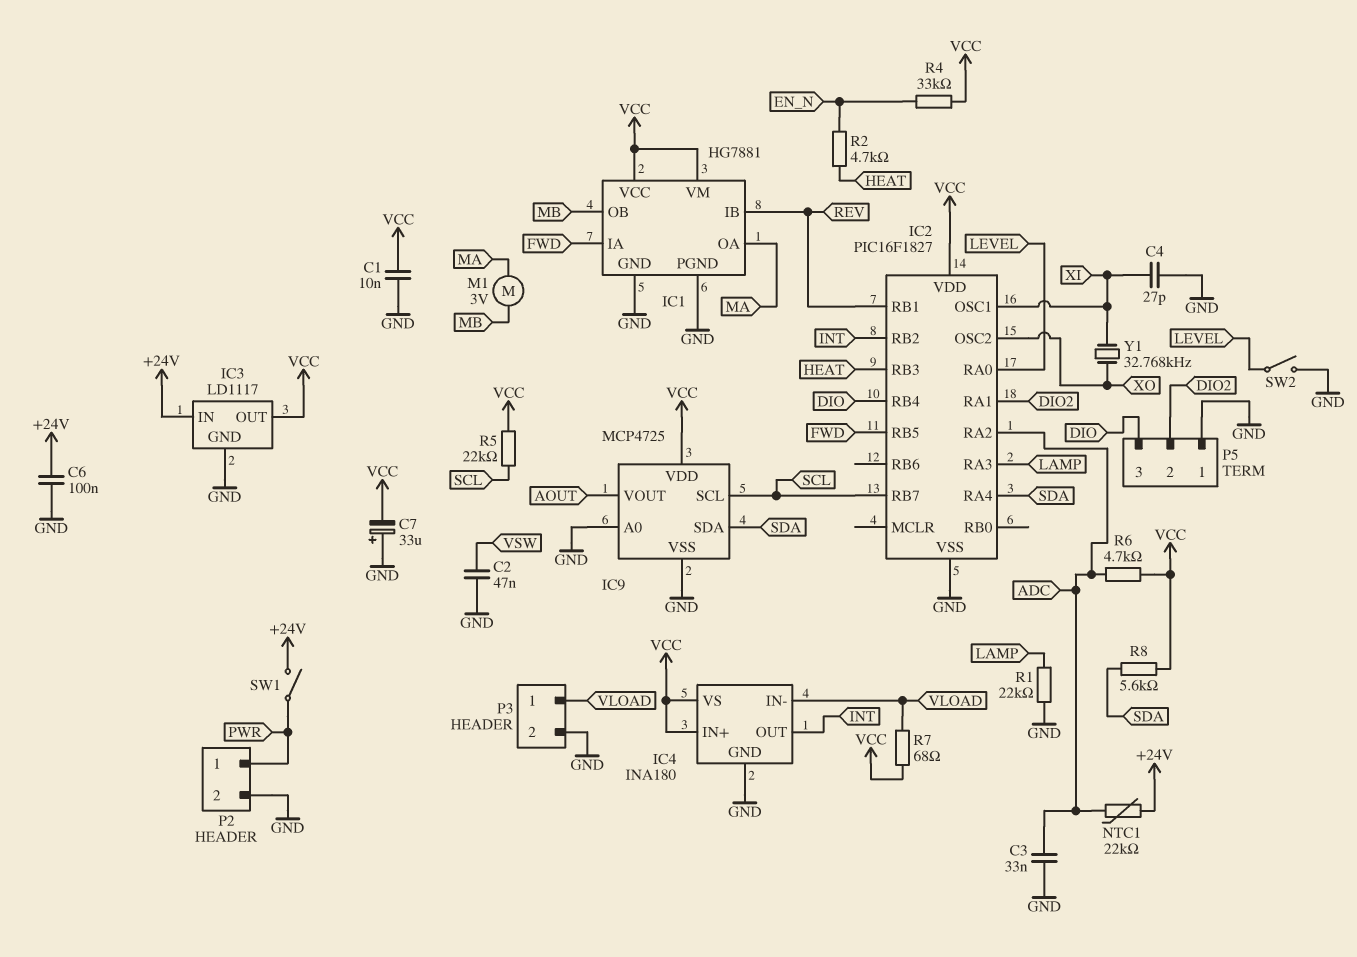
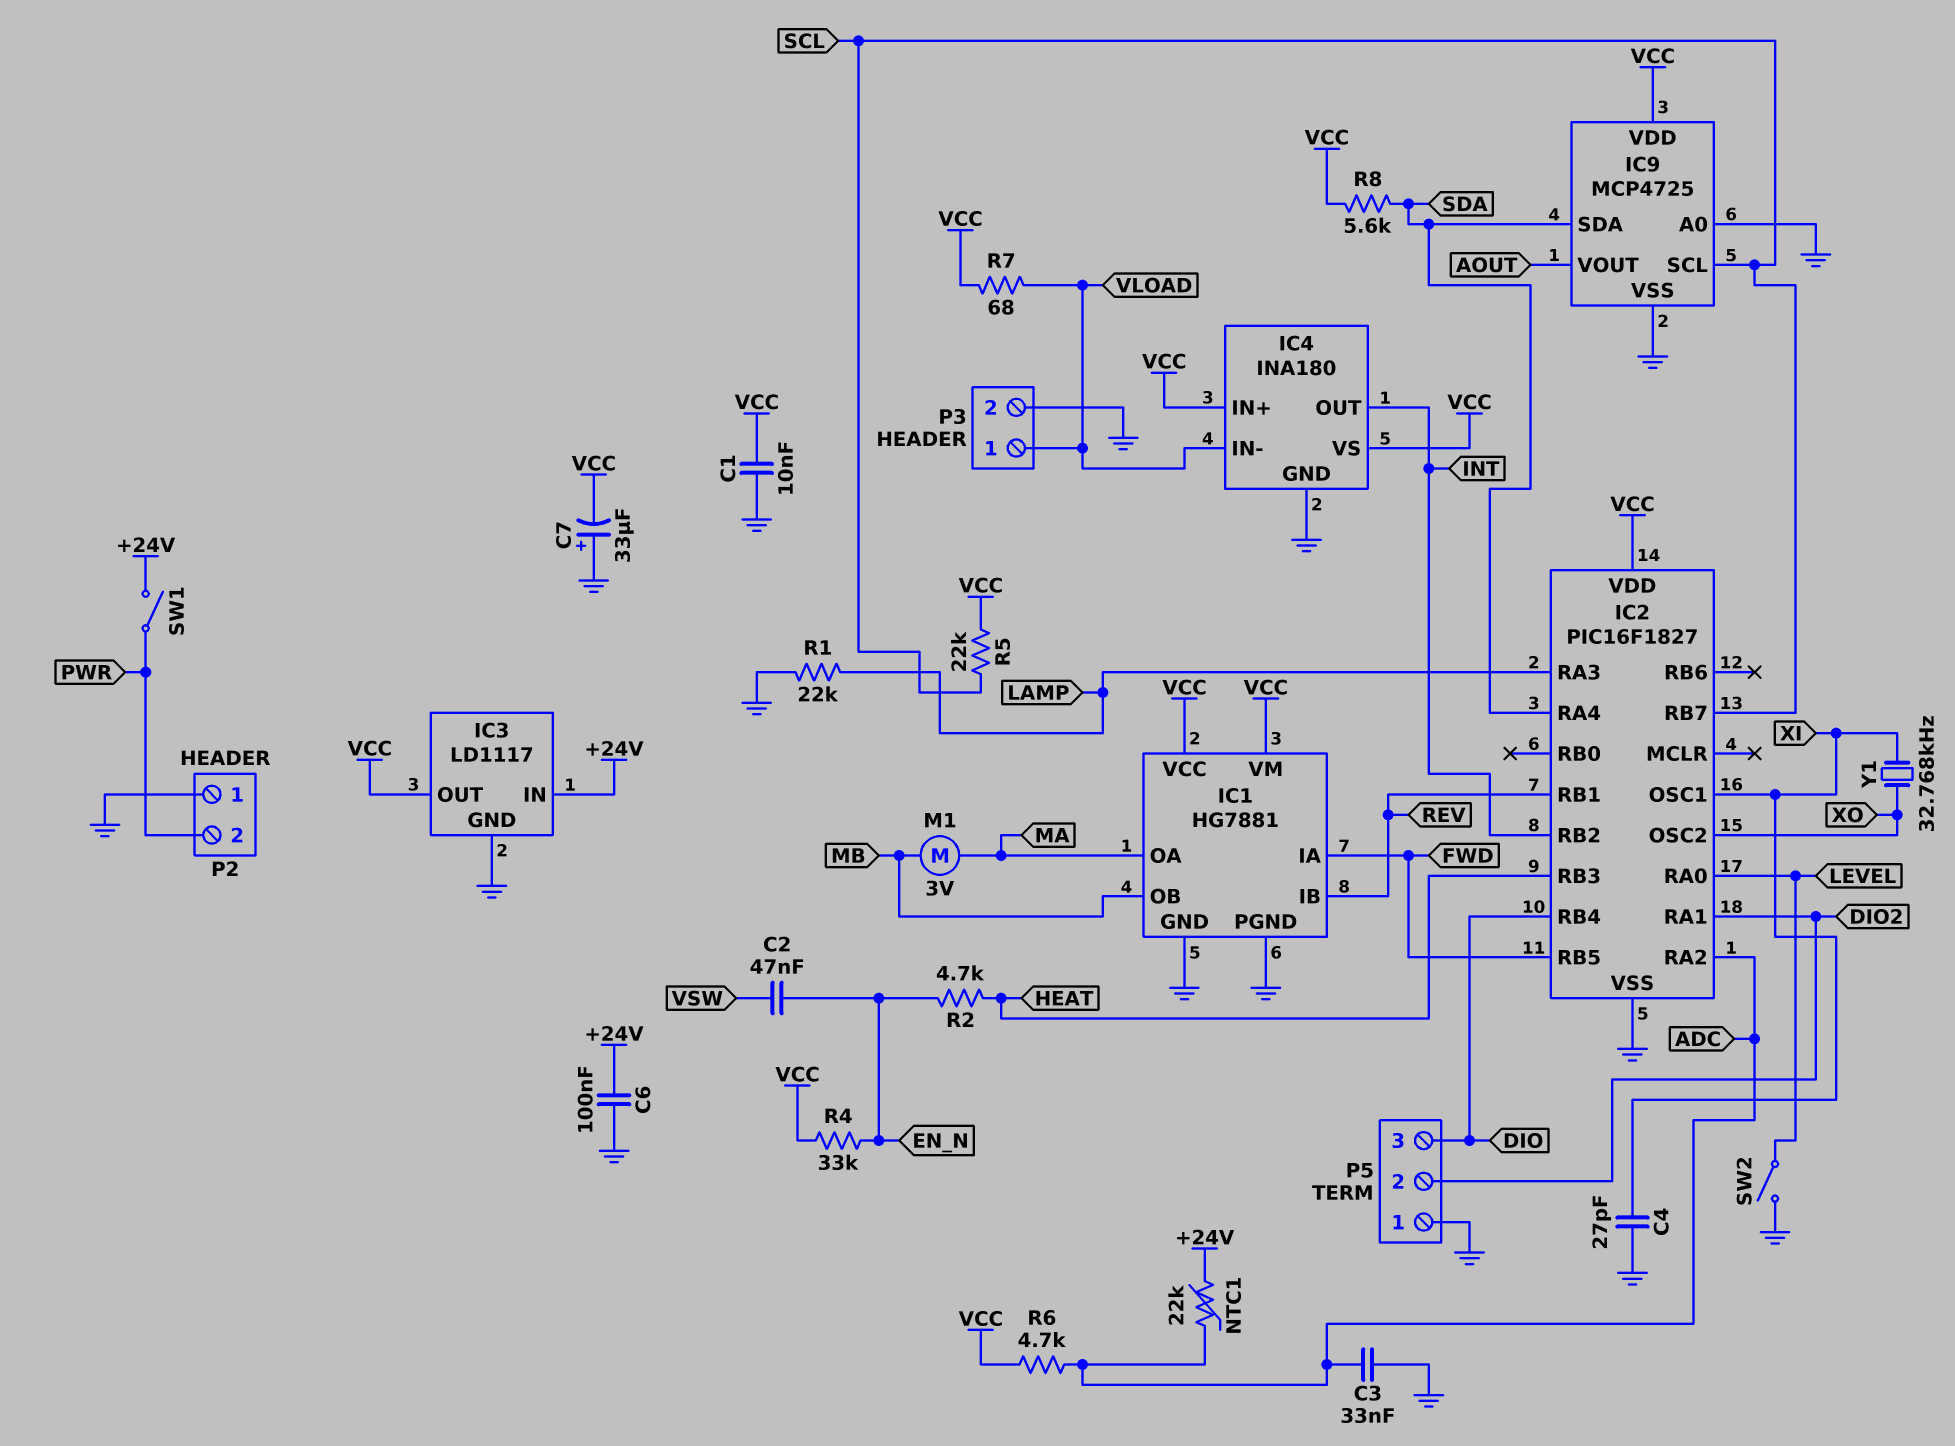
C2: 47nF (GND, VSW) -> 47nF (EN_N, VSW)
P2 pin 1: PWR -> GND
P2 pin 2: GND -> PWR

